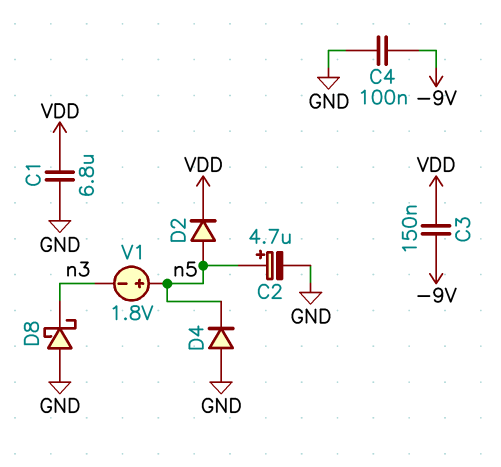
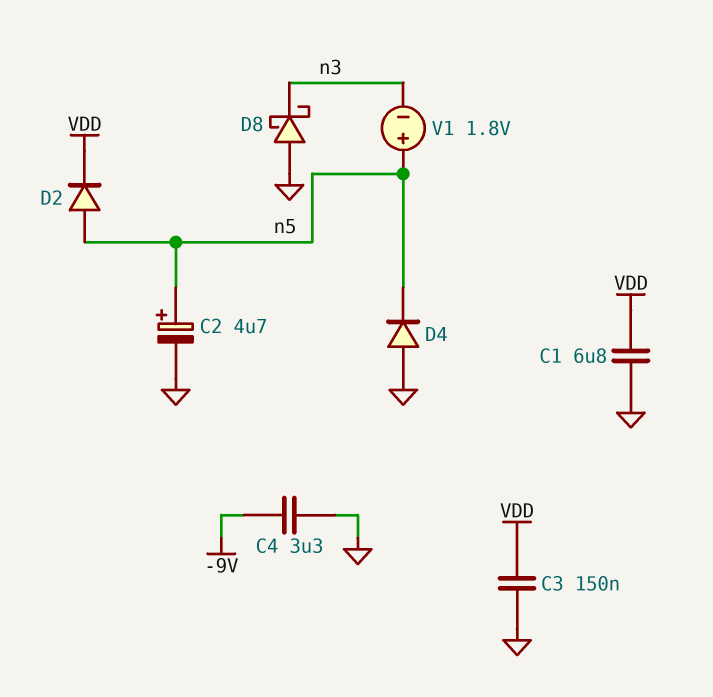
C3: 150nF (-9V, VDD) -> 150nF (GND, VDD)
C4: 100nF (-9V, GND) -> 3.3uF (-9V, GND)

